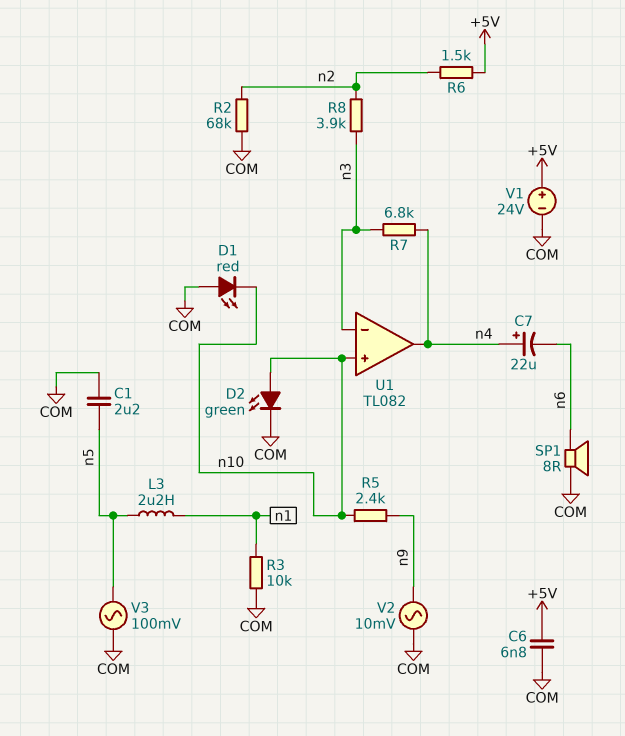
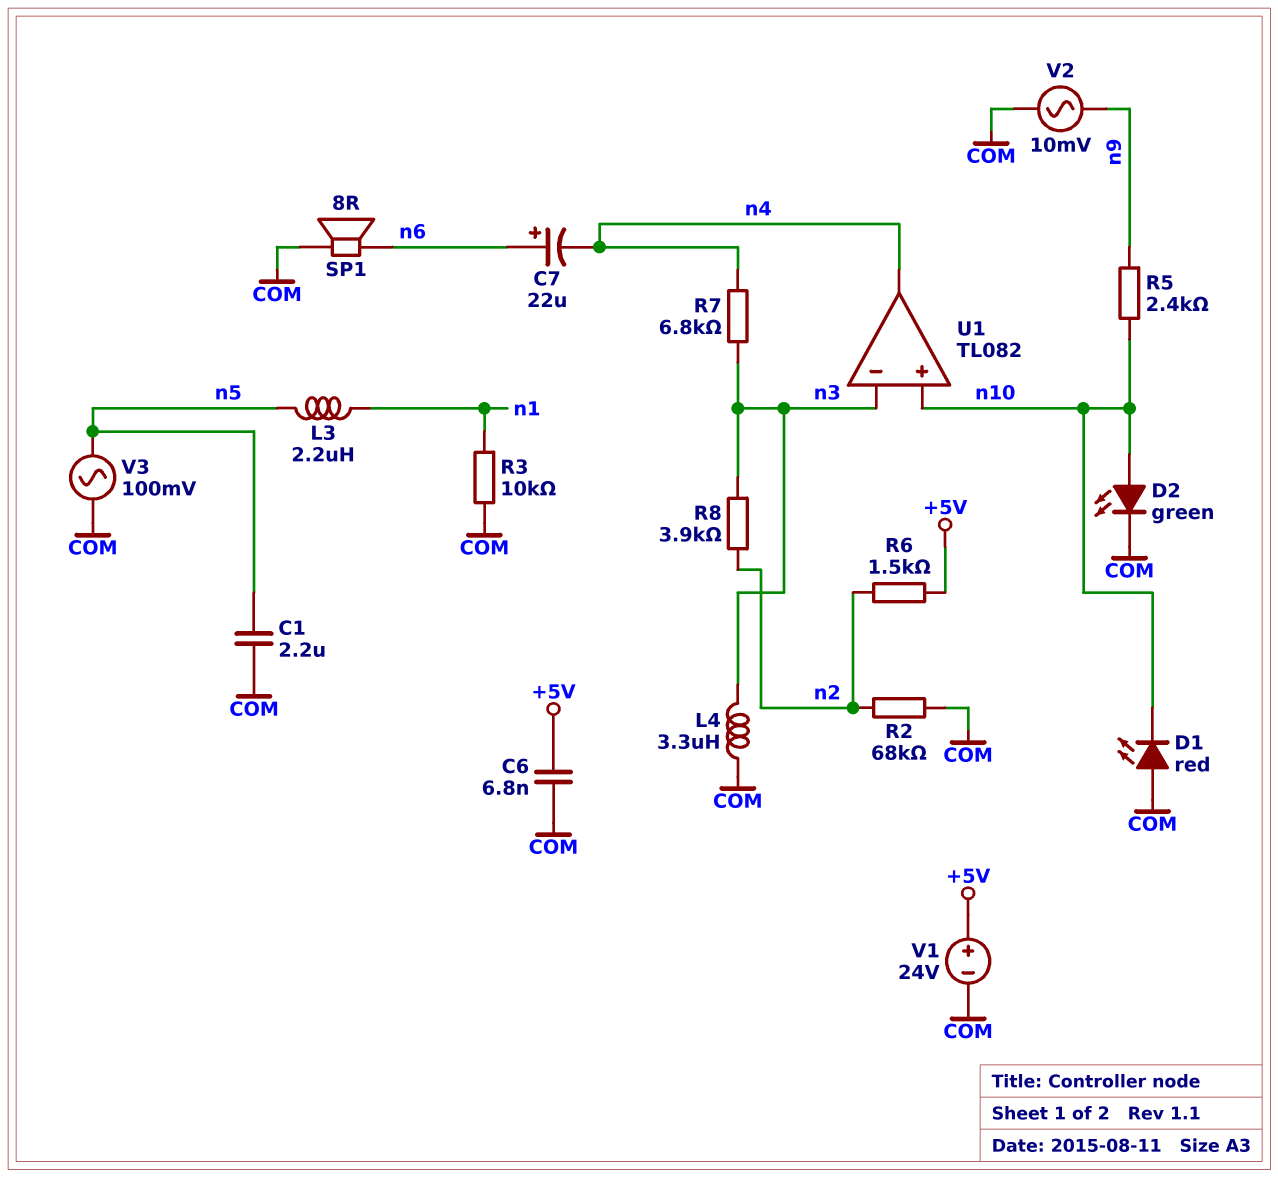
C7: 22uF (plus n4, minus n6) -> 22uF (plus n6, minus n4)
L4: none -> 3.3uH (COM, n3)

